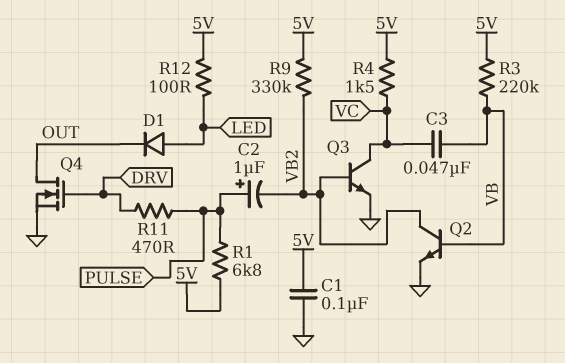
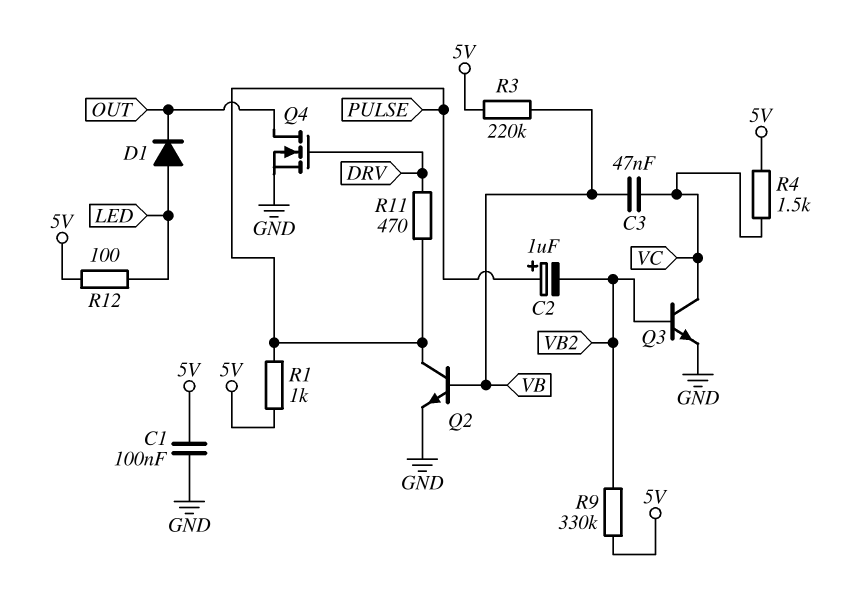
Q2: NPN (B VB, C VB2, E GND) -> NPN (B VB, C PULSE, E GND)
R1: 6.8k (5V, PULSE) -> 1k (5V, PULSE)

